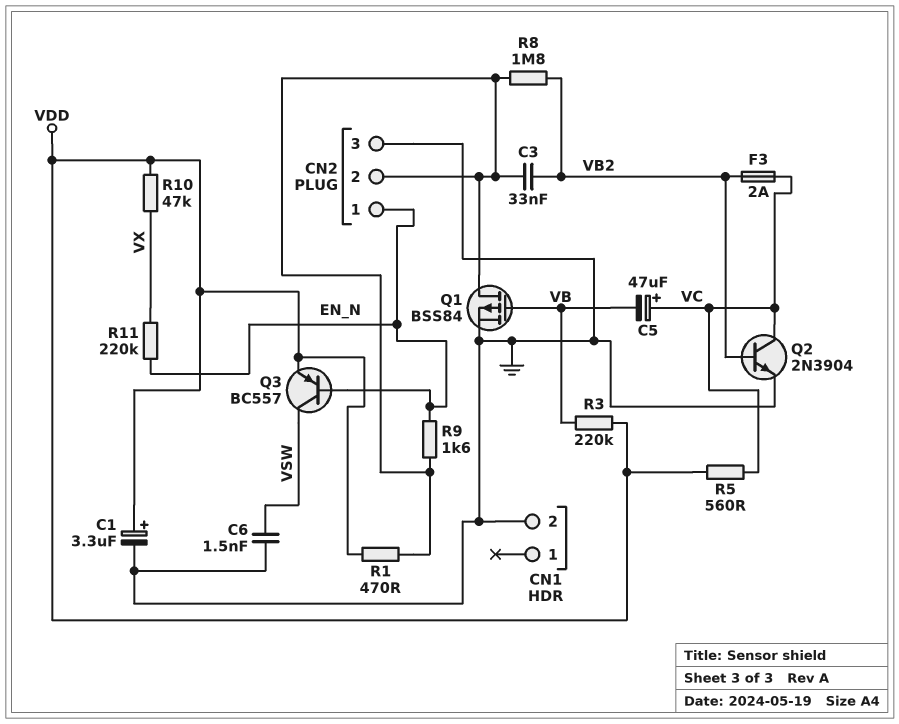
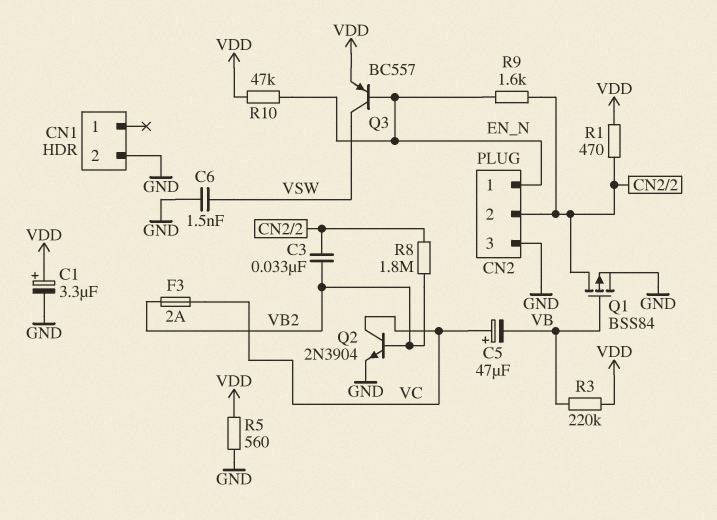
R5: 560 (VC, VDD) -> 560 (GND, VDD)
R10: 47k (VDD, VX) -> 47k (EN_N, VDD)
R11: 220k (EN_N, VX) -> none

